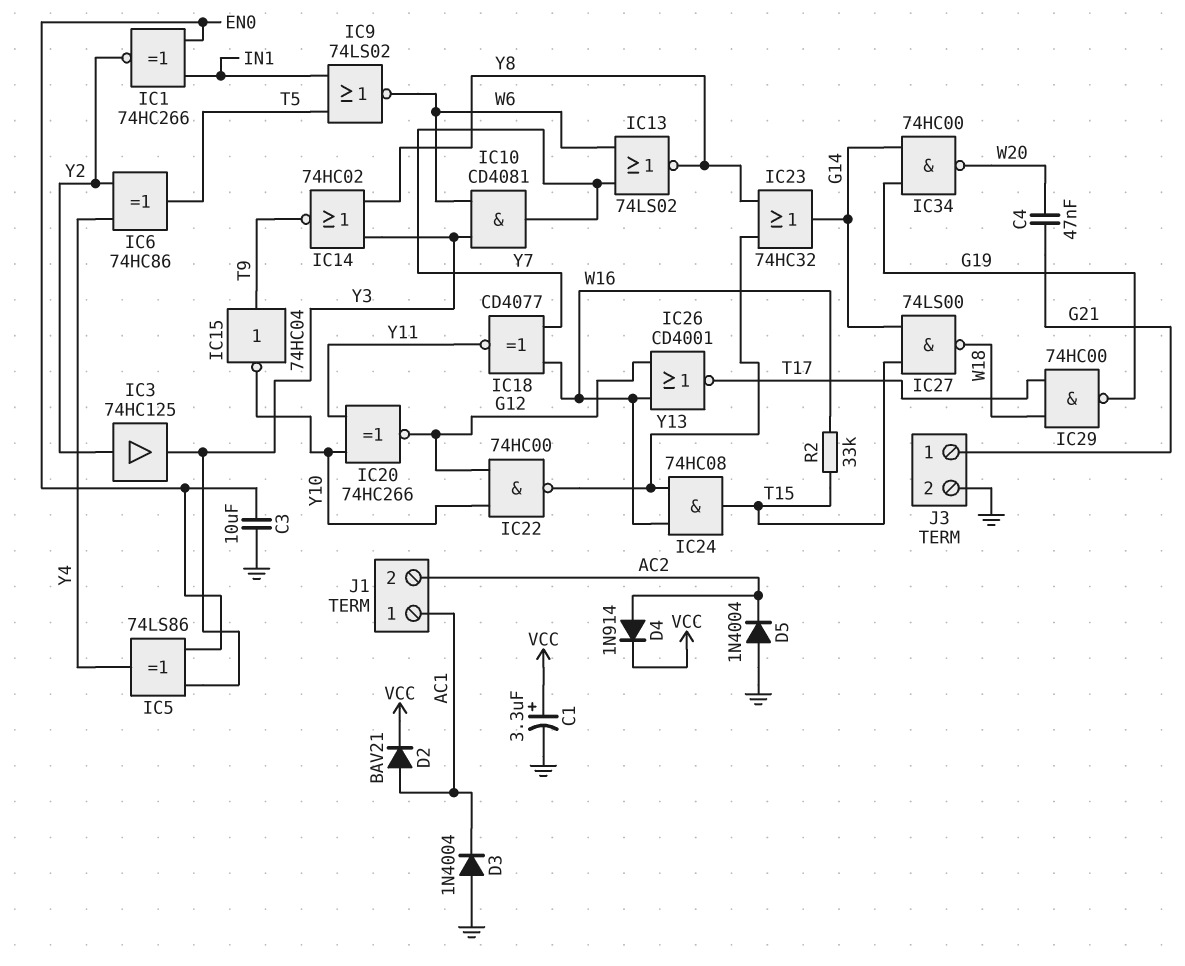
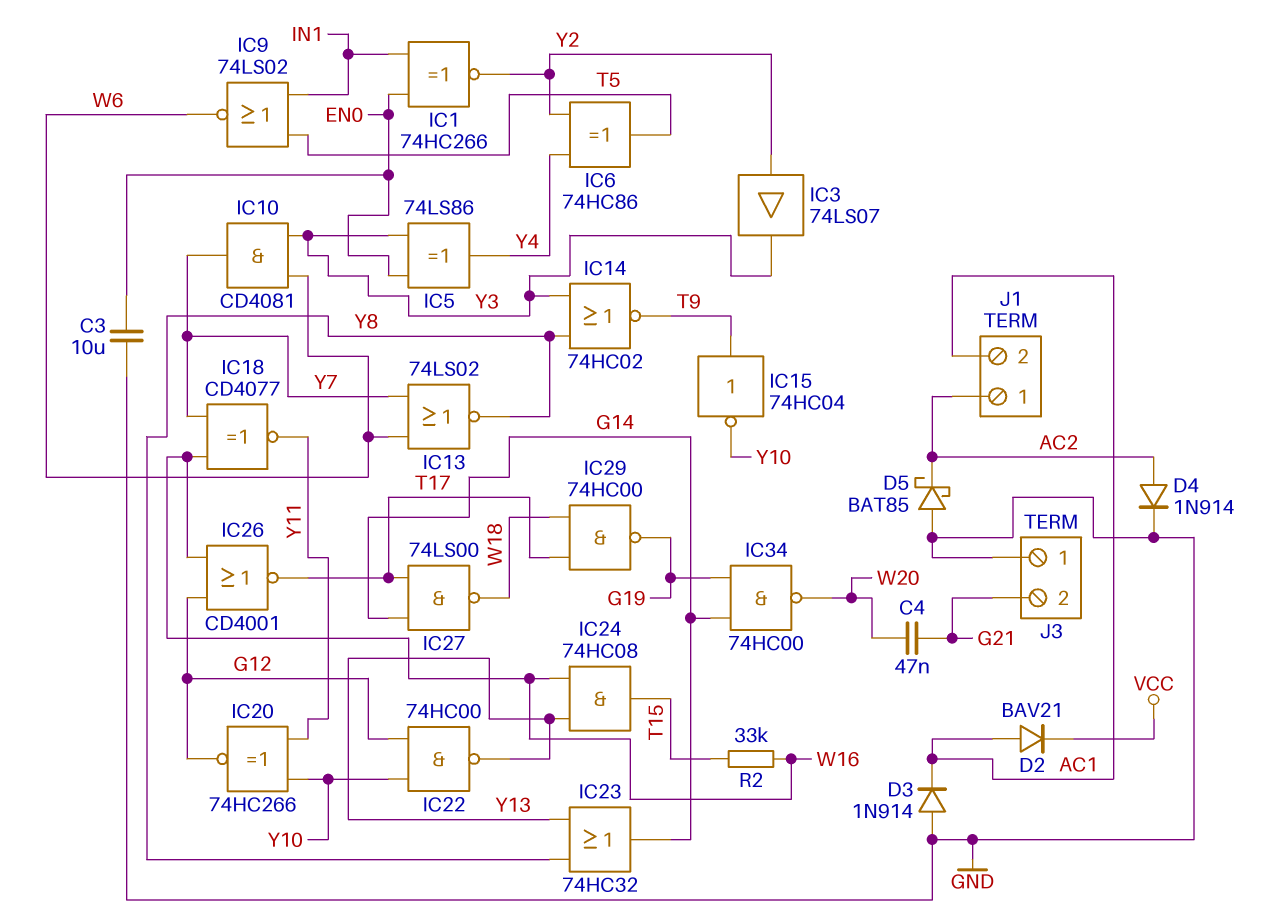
C1: 3.3uF (plus VCC, minus GND) -> none
D3: diode 1N4004 (A GND, K AC1) -> diode 1N914 (A GND, K AC1)
D4: diode 1N914 (A AC2, K VCC) -> diode 1N914 (A AC2, K GND)
D5: diode 1N4004 (A GND, K AC2) -> schottky BAT85 (A GND, K AC2)
IC3: buffer 74HC125 (in Y2, out Y3) -> buffer 74LS07 (in Y2, out Y3)
IC27: NAND 74LS00 (in G14, in T15, out W18) -> NAND 74LS00 (in G14, in T17, out W18)
J1 pin 1: AC1 -> AC2
J1 pin 2: AC2 -> AC1
J3 pin 1: G21 -> GND
J3 pin 2: GND -> G21

